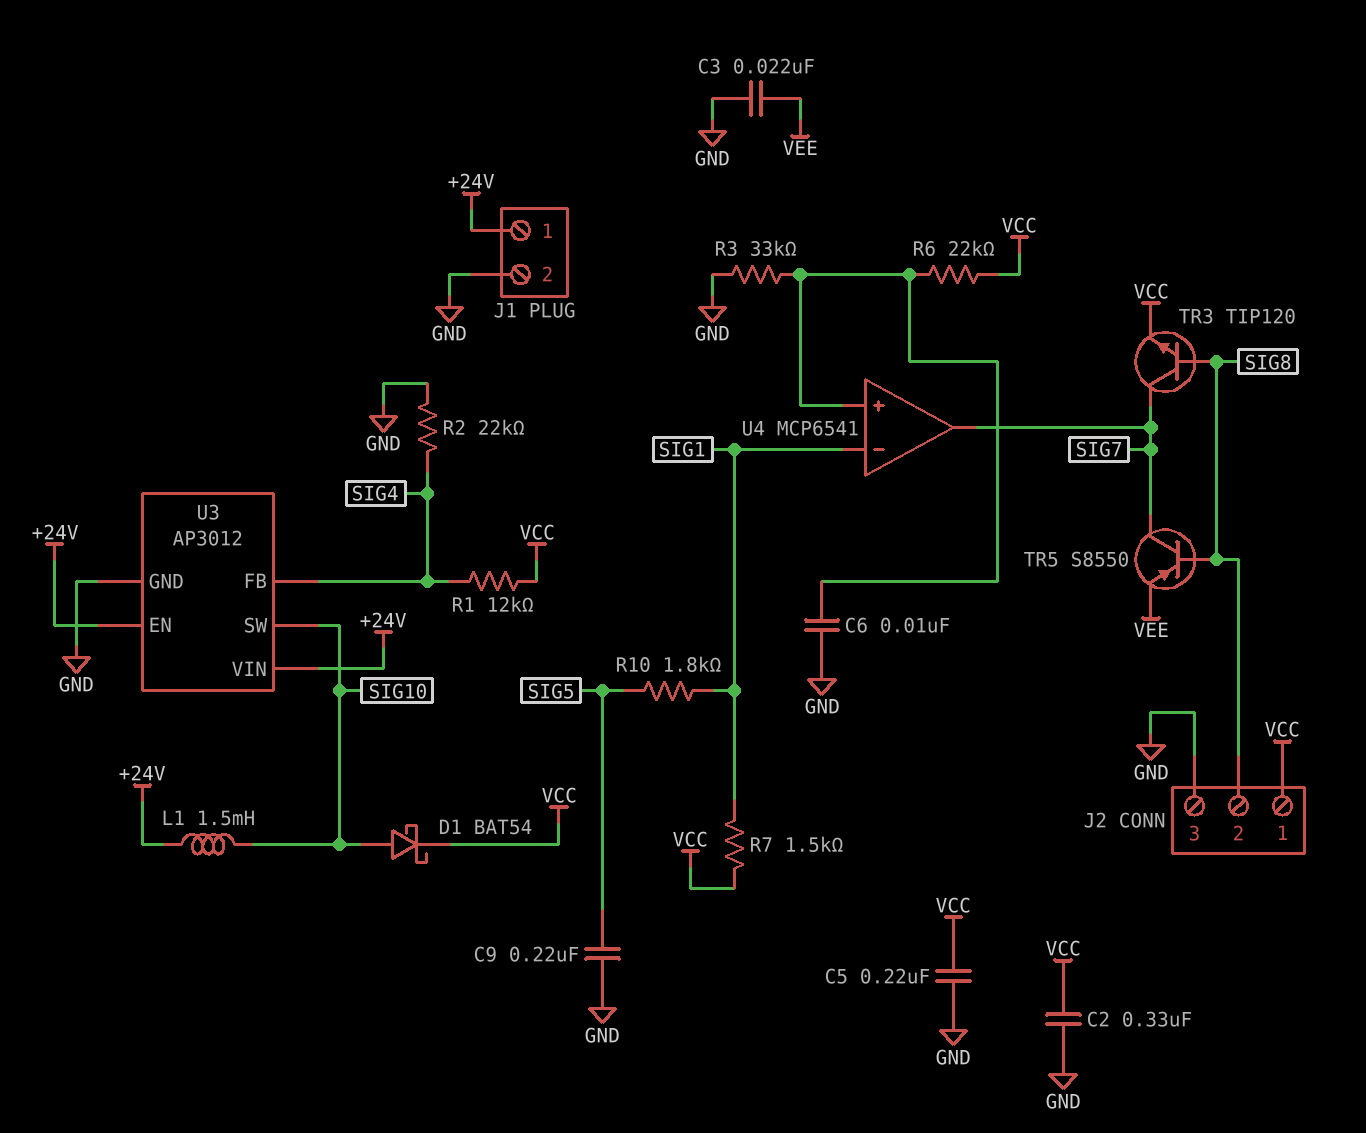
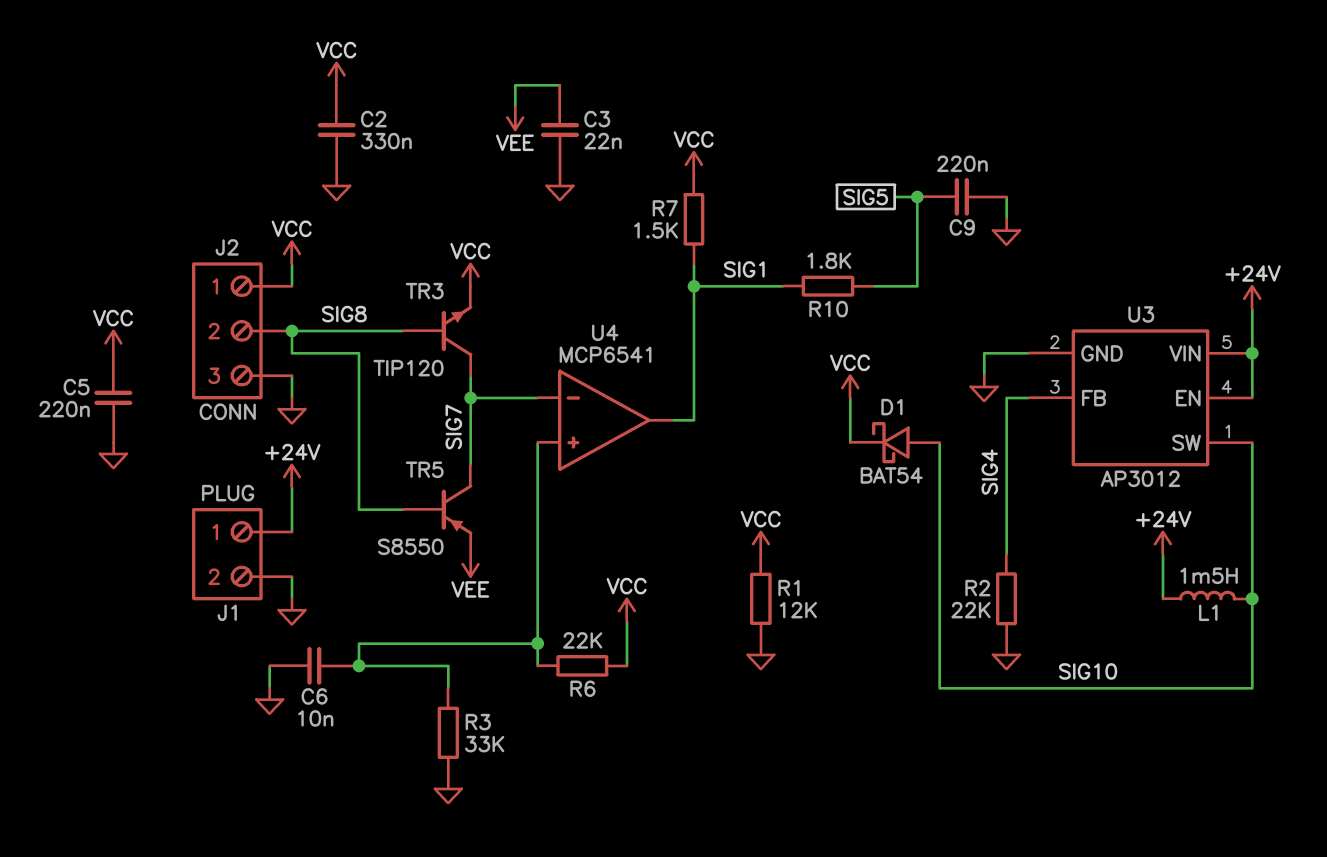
R1: 12k (SIG4, VCC) -> 12k (GND, VCC)
U4 pin in-: SIG1 -> SIG7
U4 pin out: SIG7 -> SIG1

